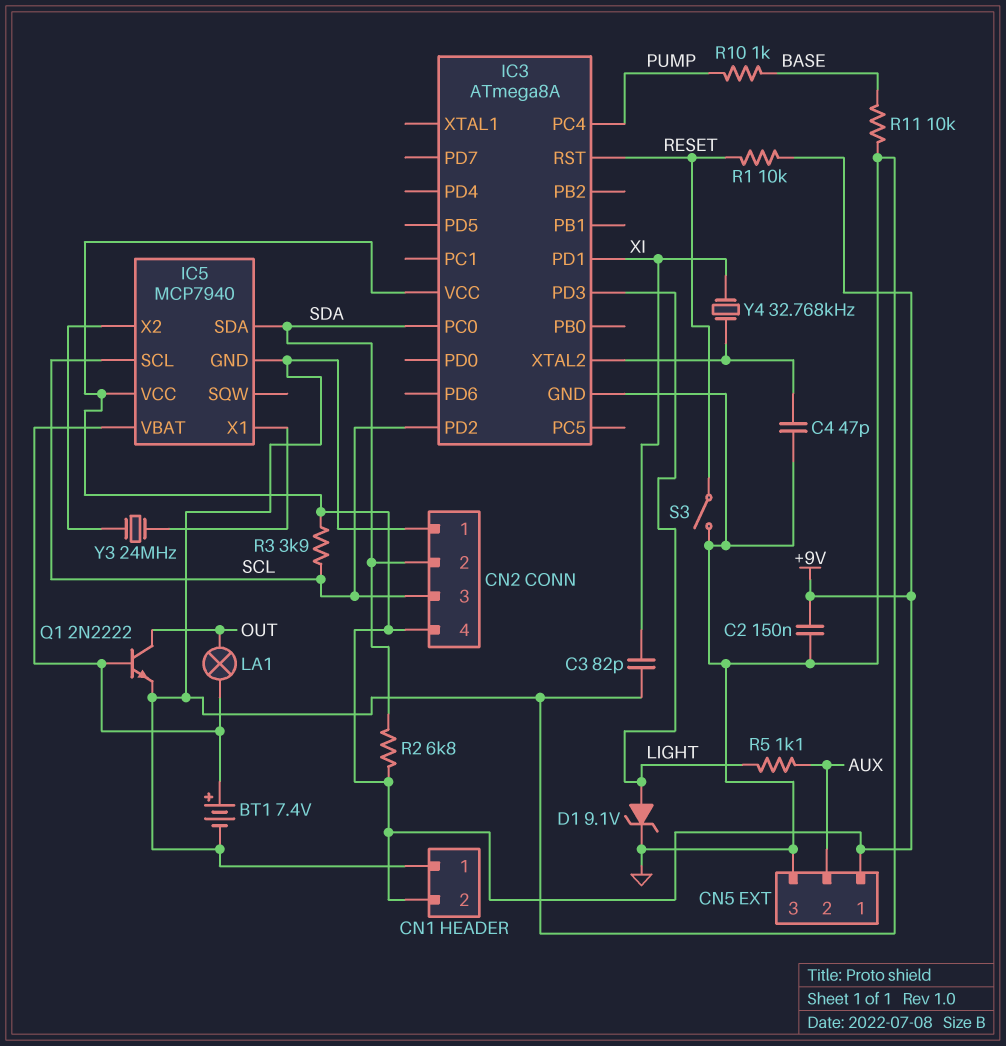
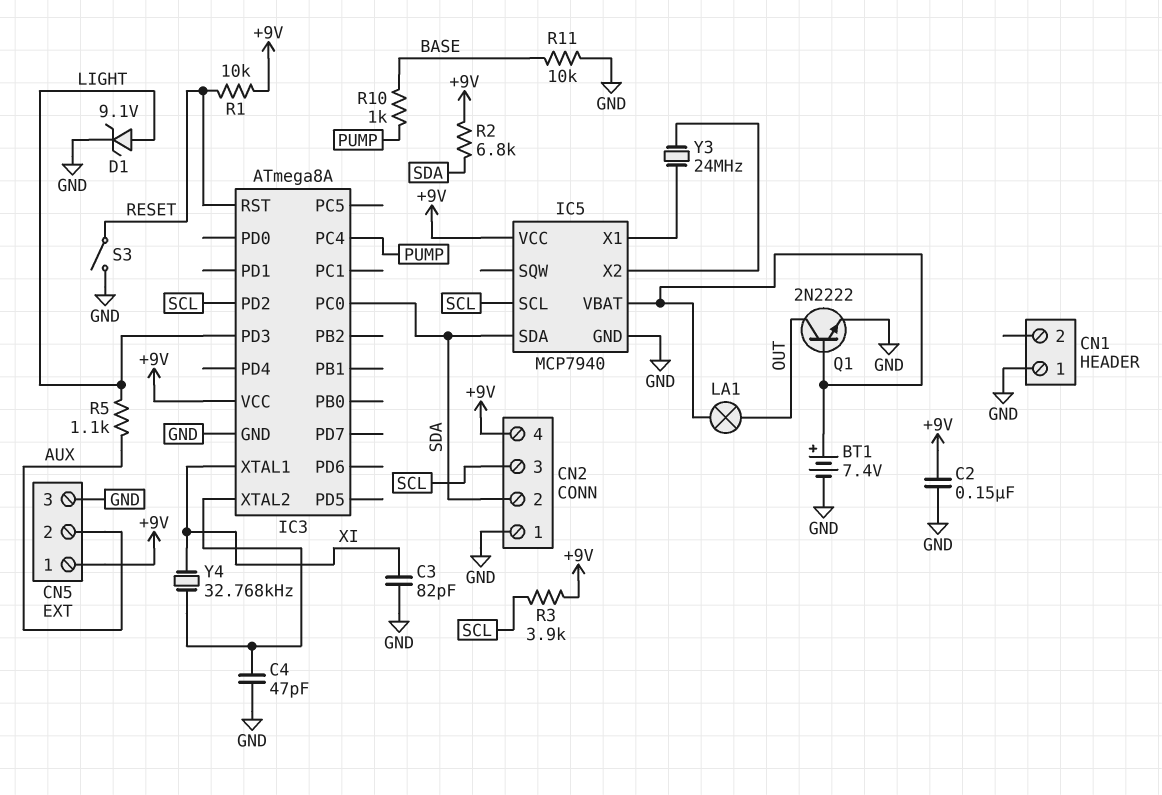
CN1 pin 2: +9V -> none
IC3 pin PD1: XI -> none
IC3 pin XTAL1: none -> XI

